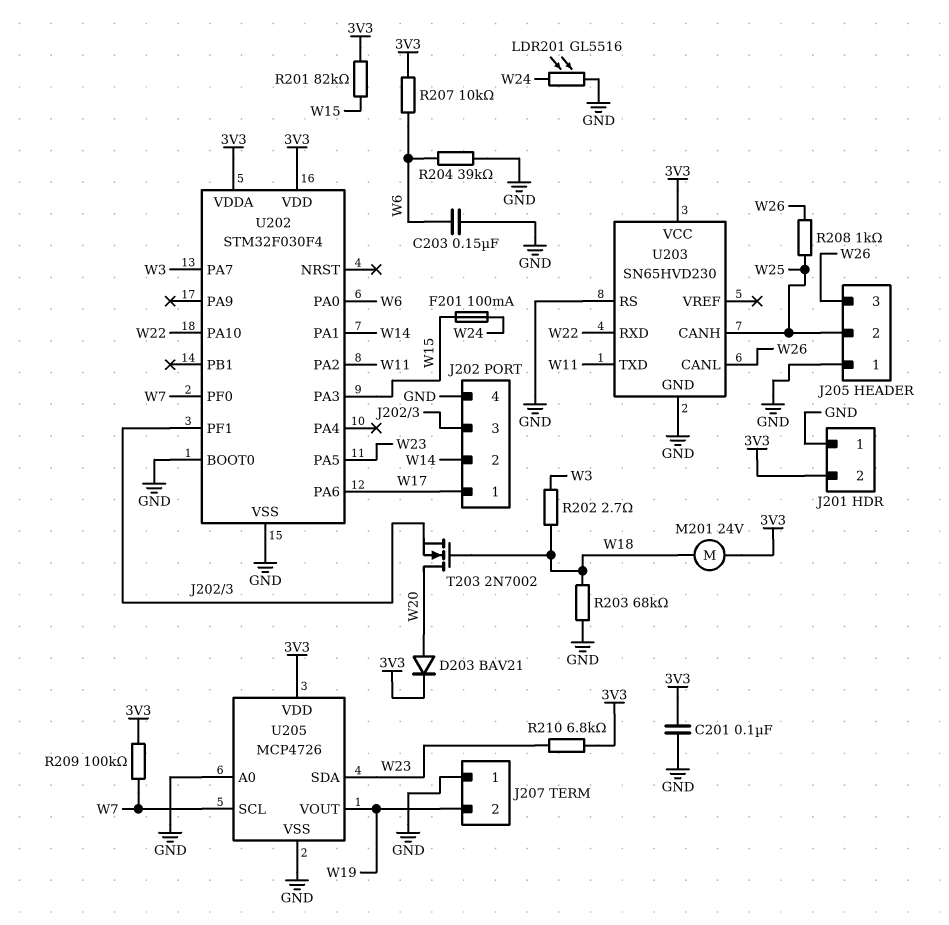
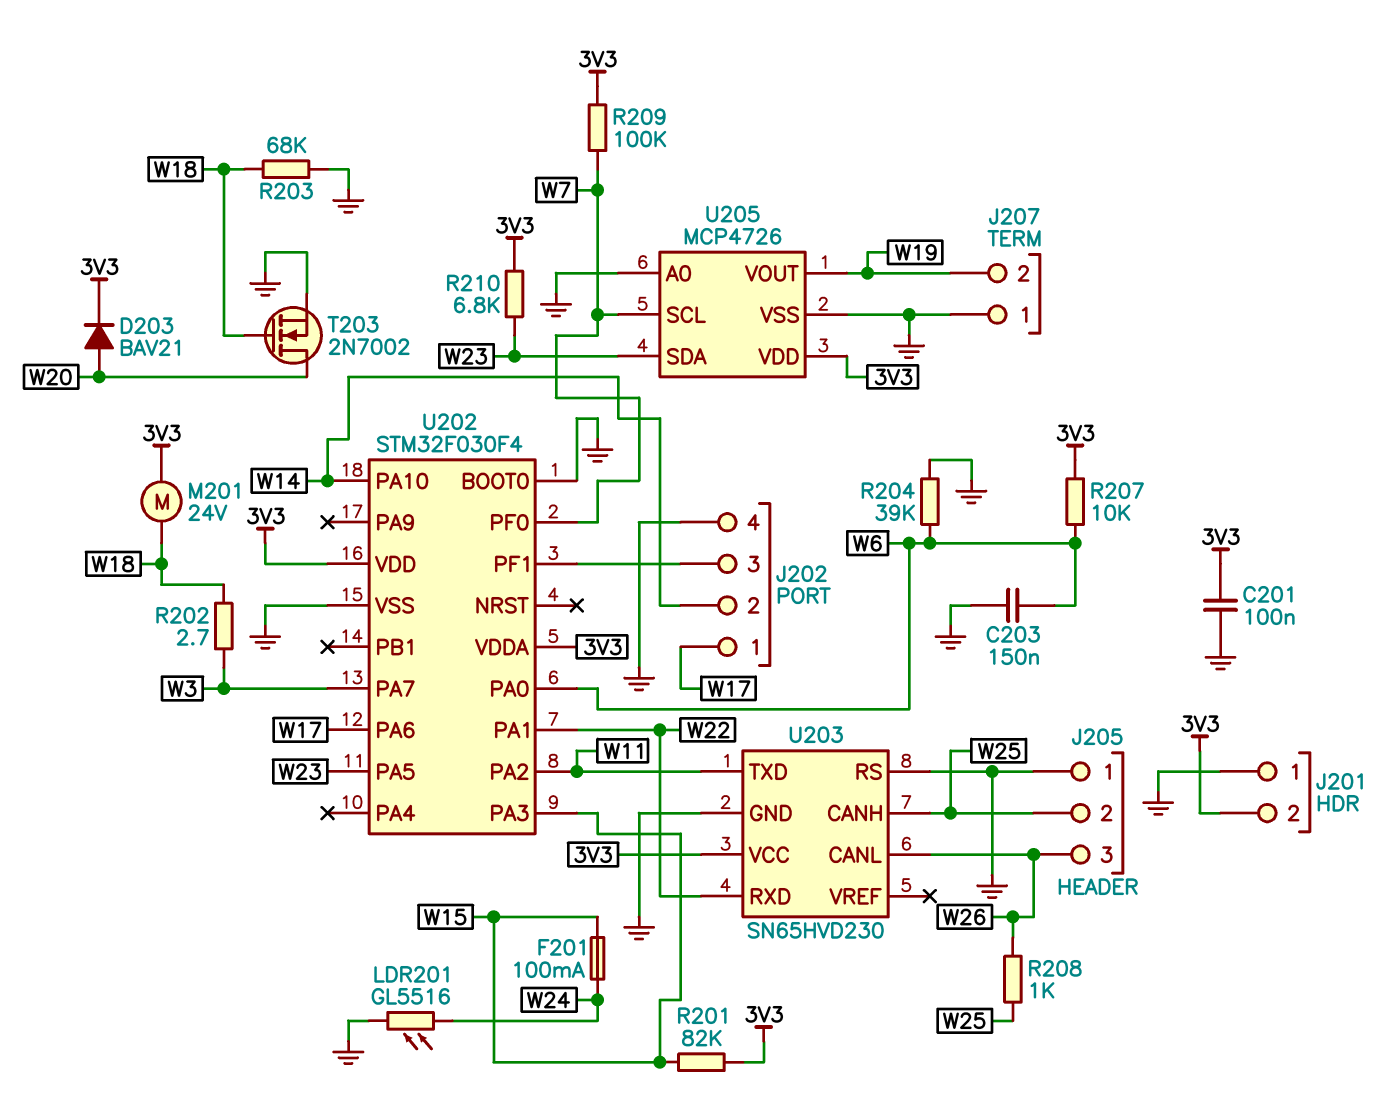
T203: NMOS 2N7002 (G W18, D W20, S J202/3) -> NMOS 2N7002 (G W18, D W20, S GND)
U202 pin PA1: W14 -> W22
U202 pin PA10: W22 -> W14

